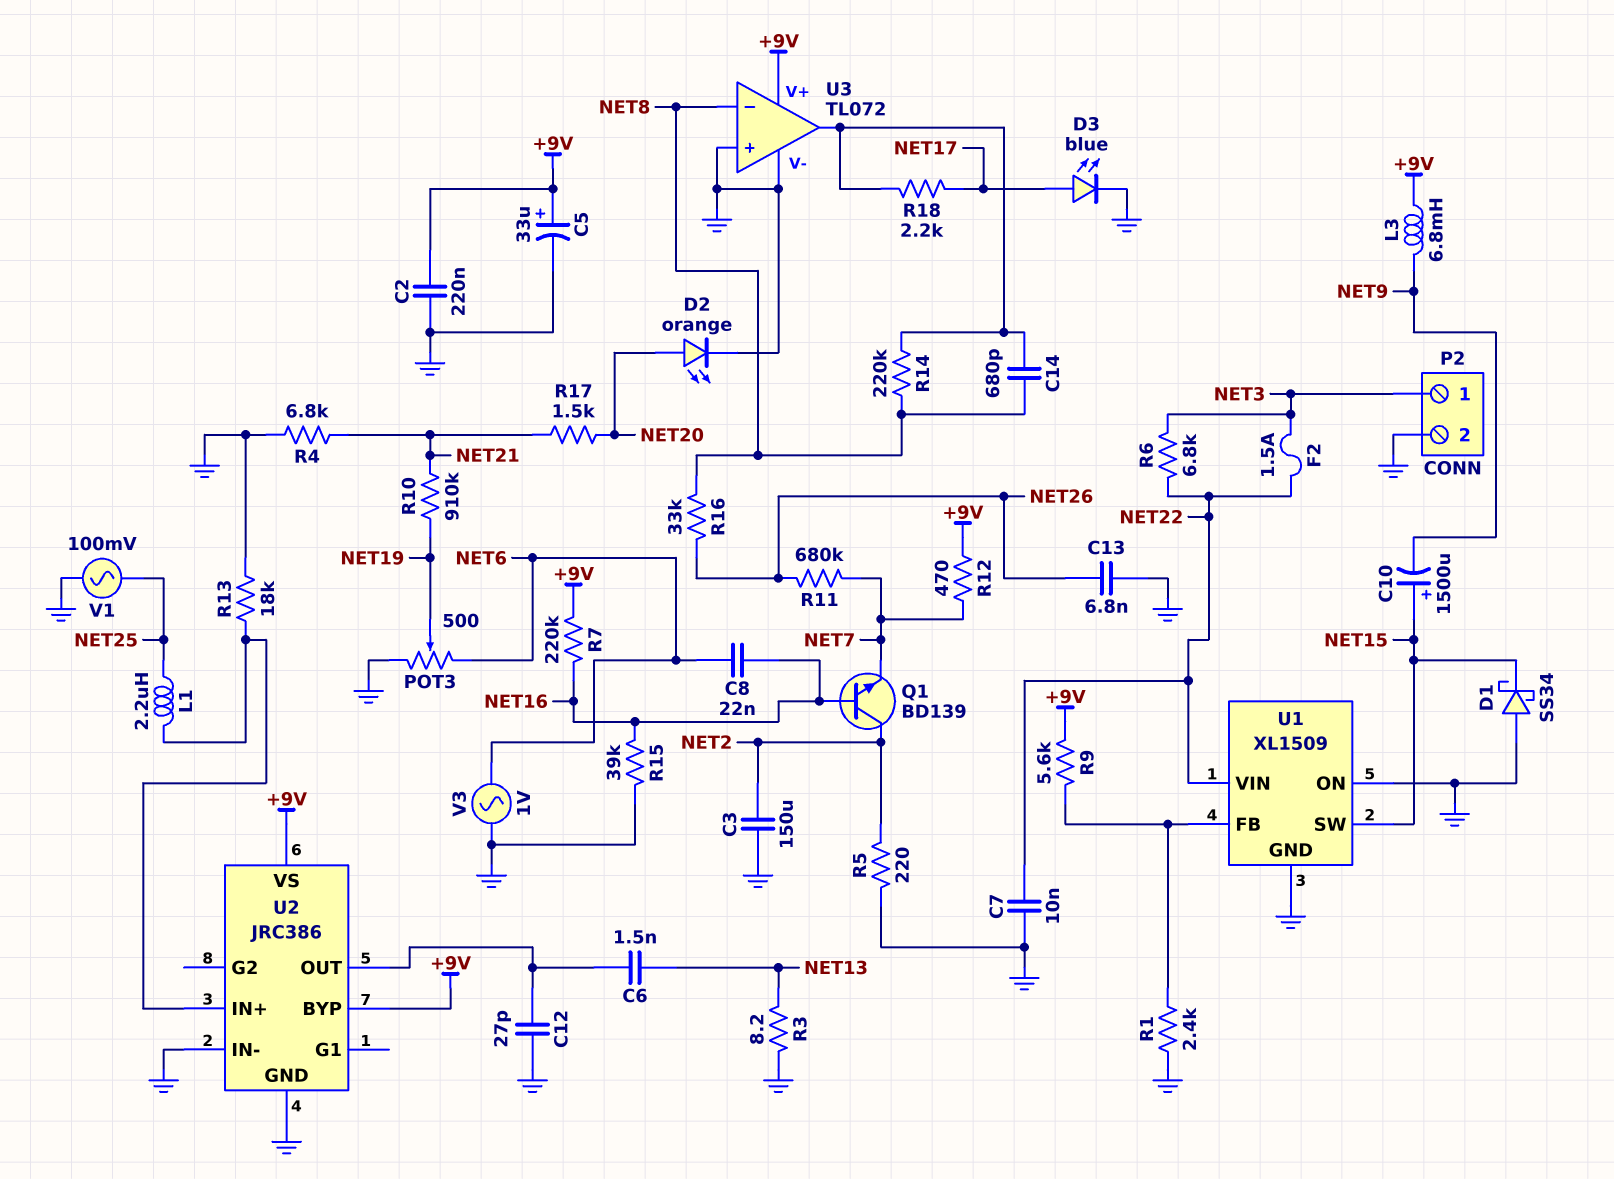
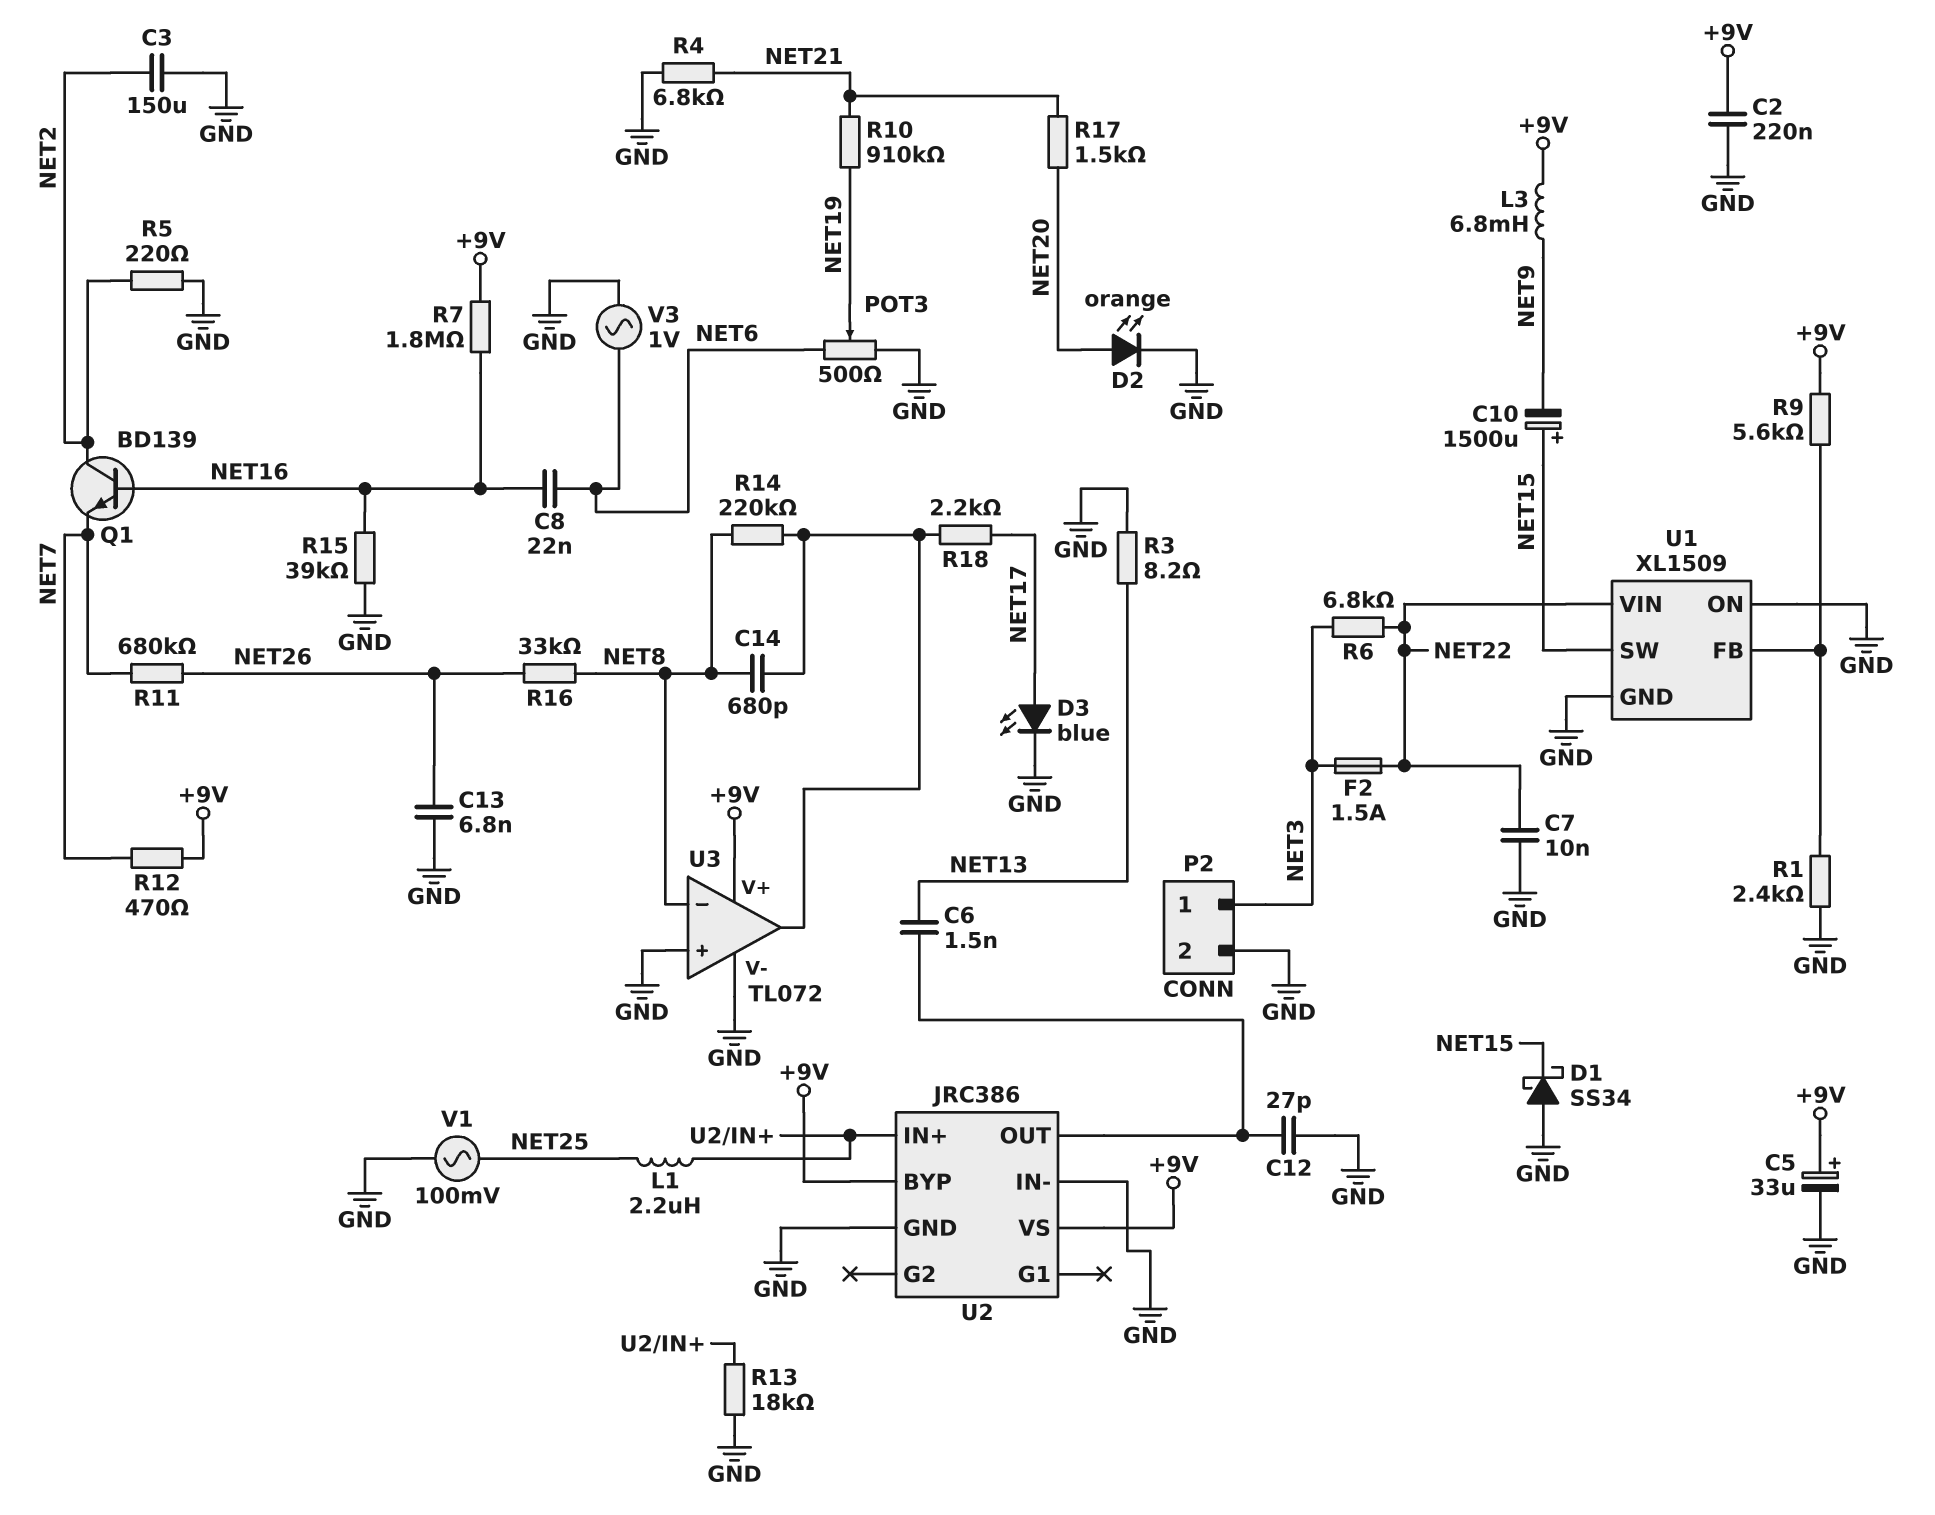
R7: 220k (+9V, NET16) -> 1.8M (+9V, NET16)

